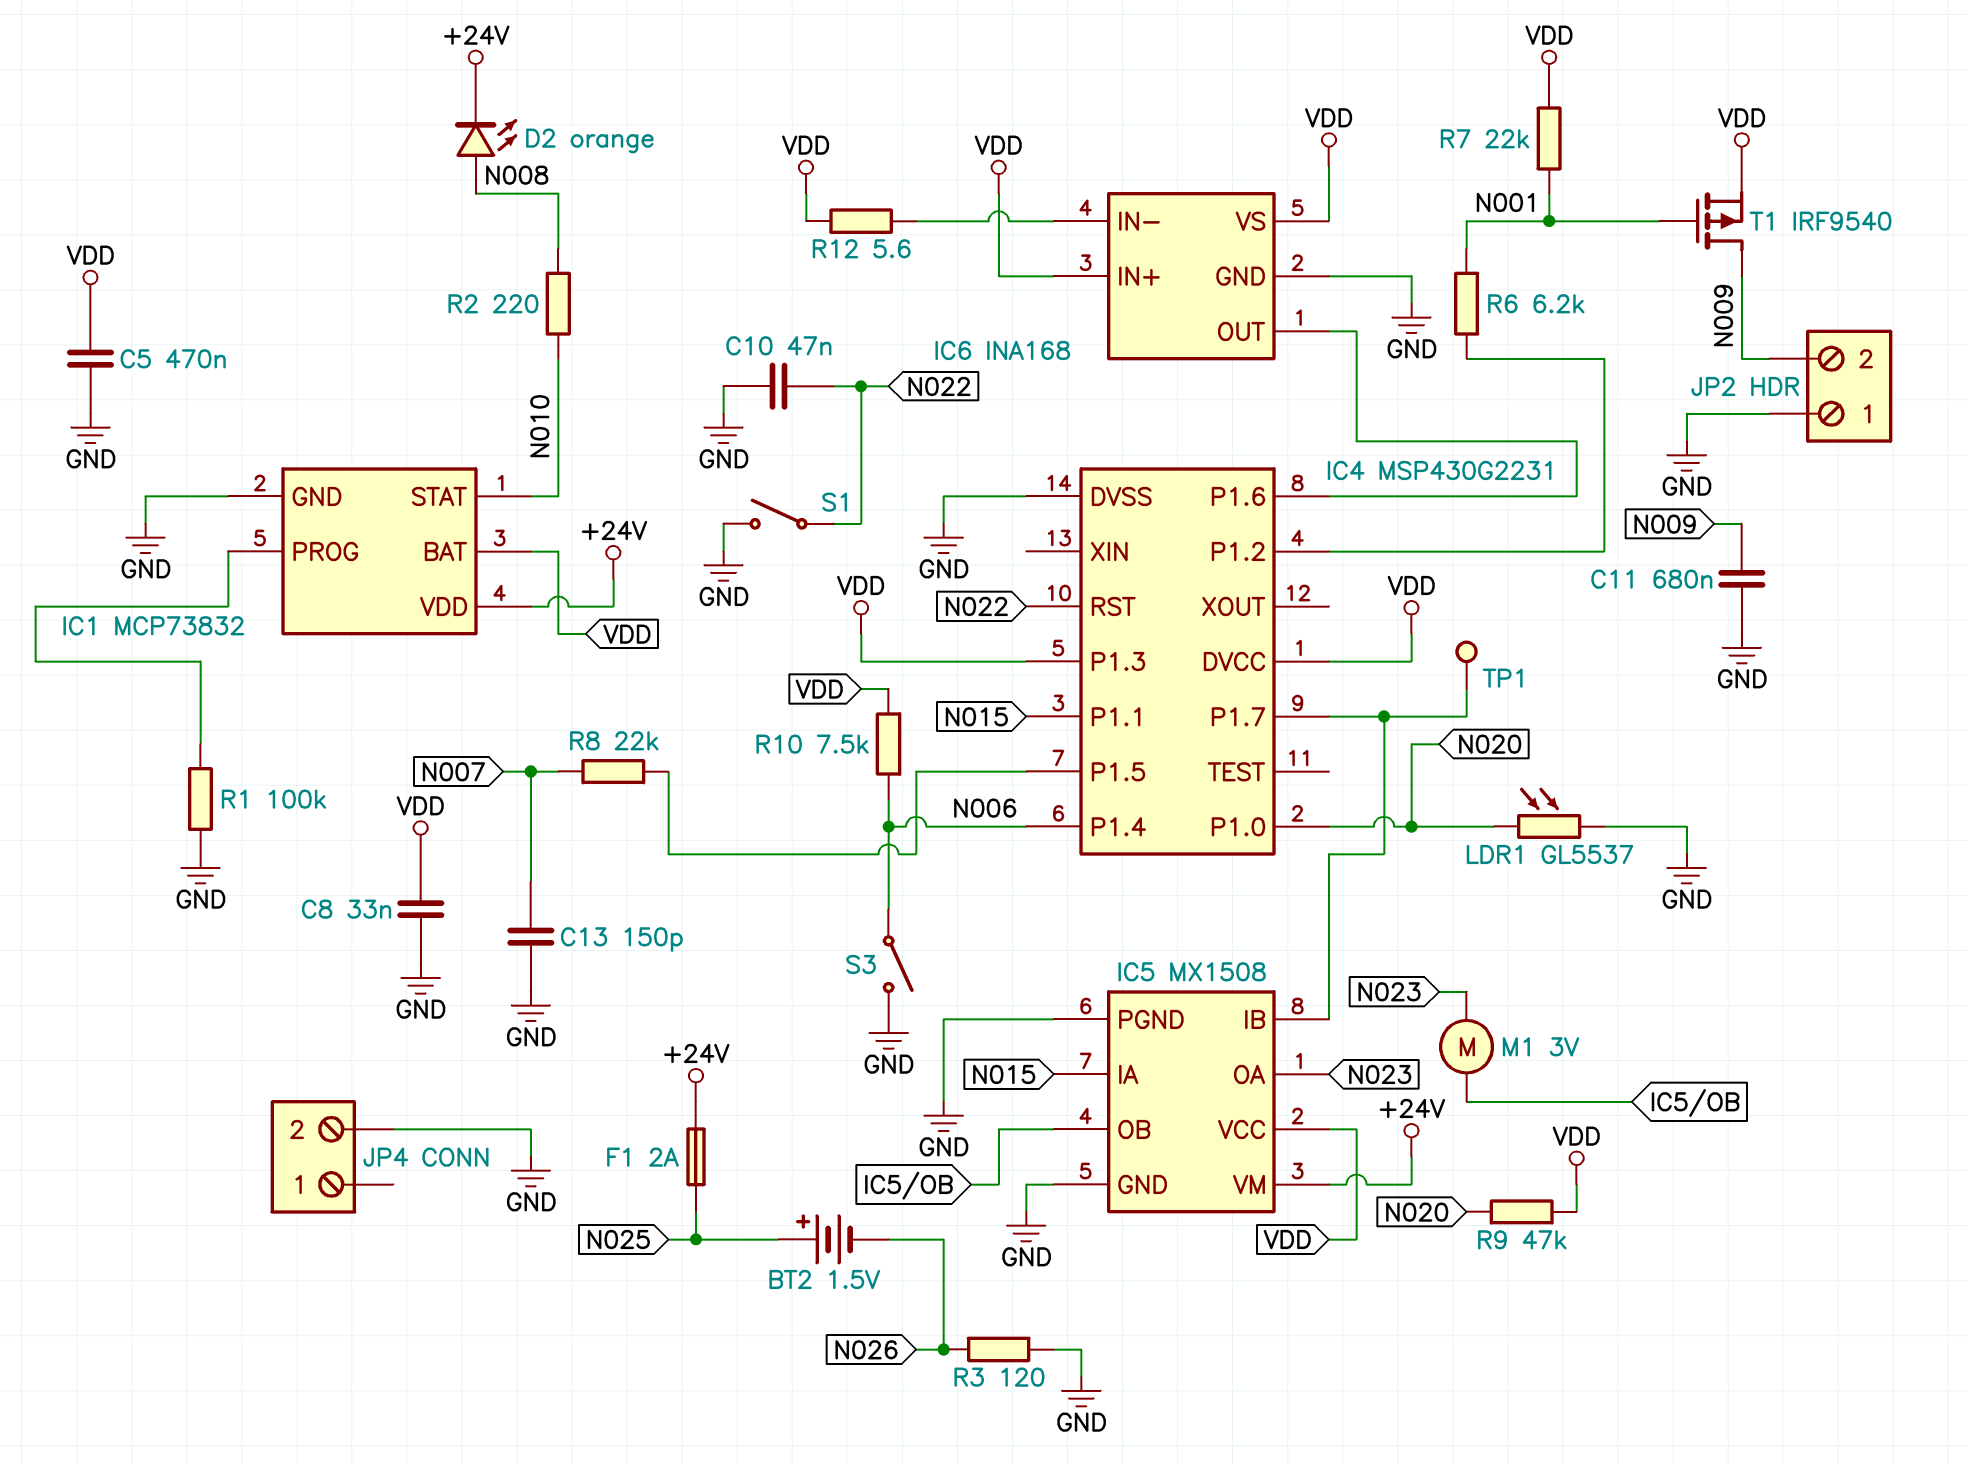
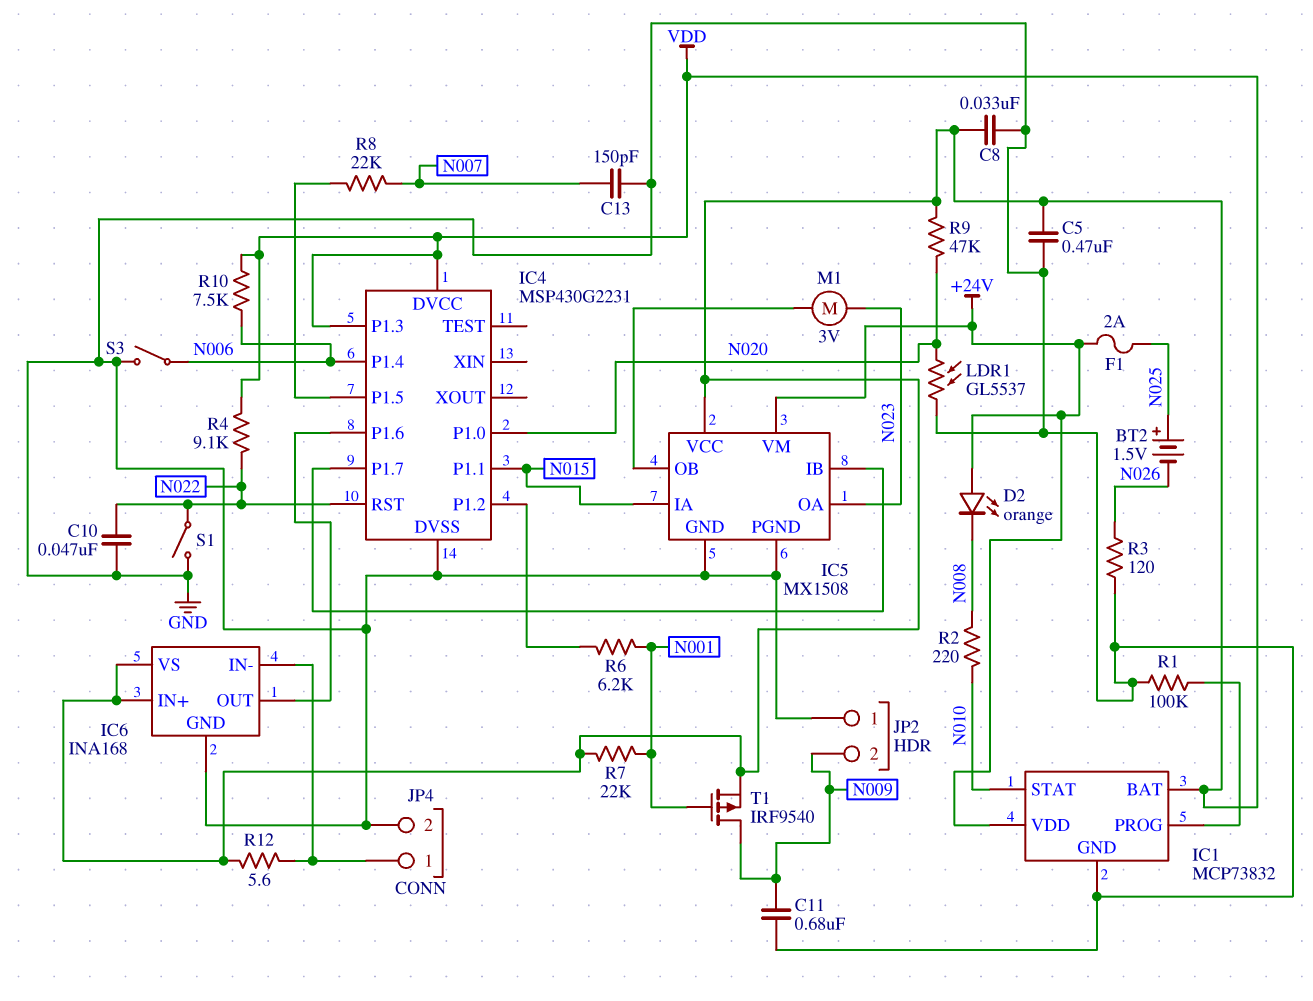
D2: LED orange (A N008, K +24V) -> LED orange (A +24V, K N008)
JP4 pin 1: none -> IC6/IN-
R4: none -> 9.1k (N022, VDD)
TP1: test point (IC4/P1.7) -> none

